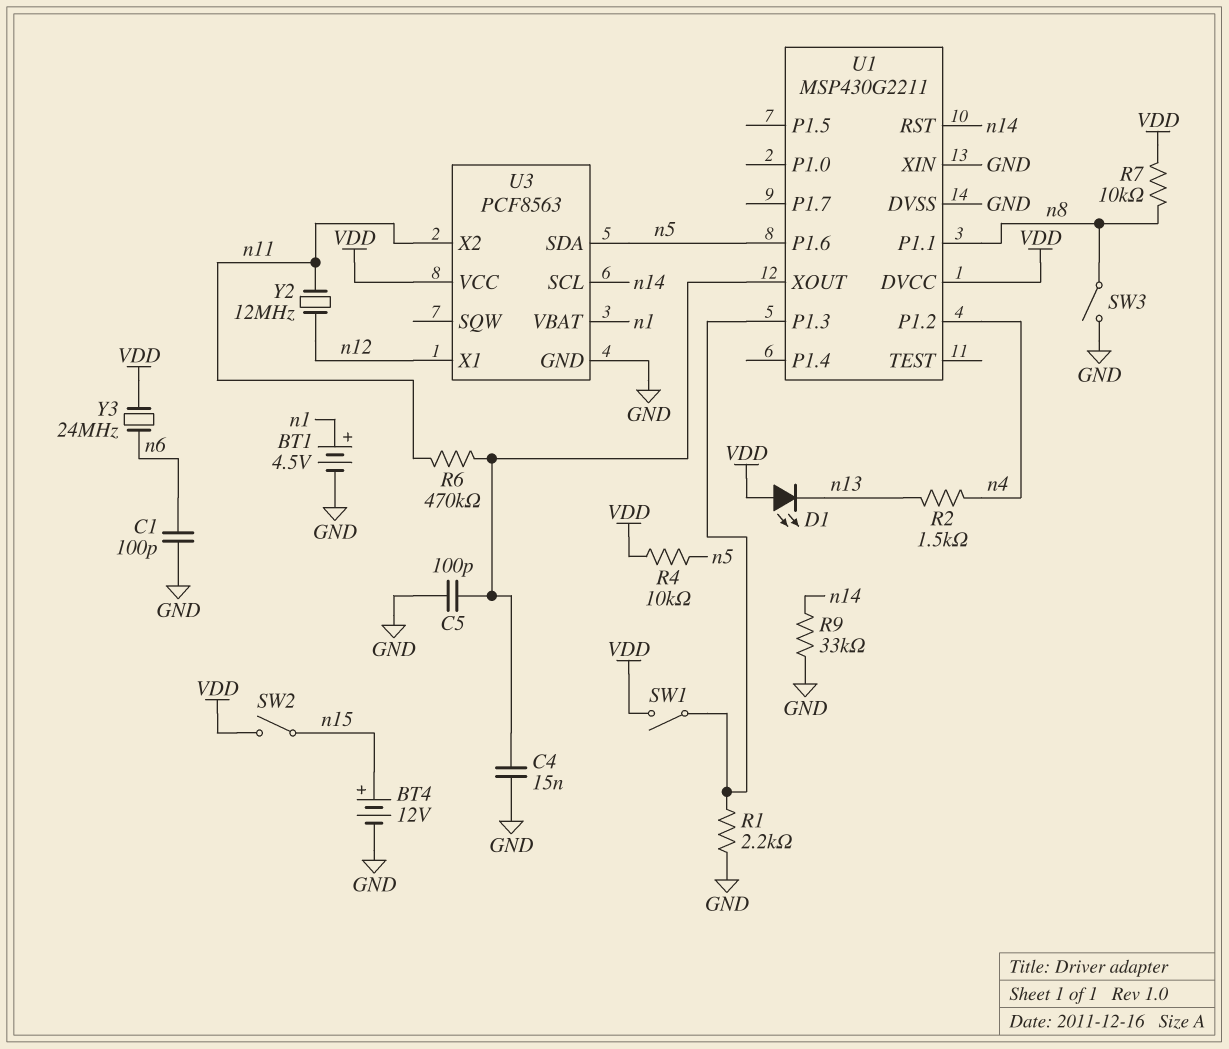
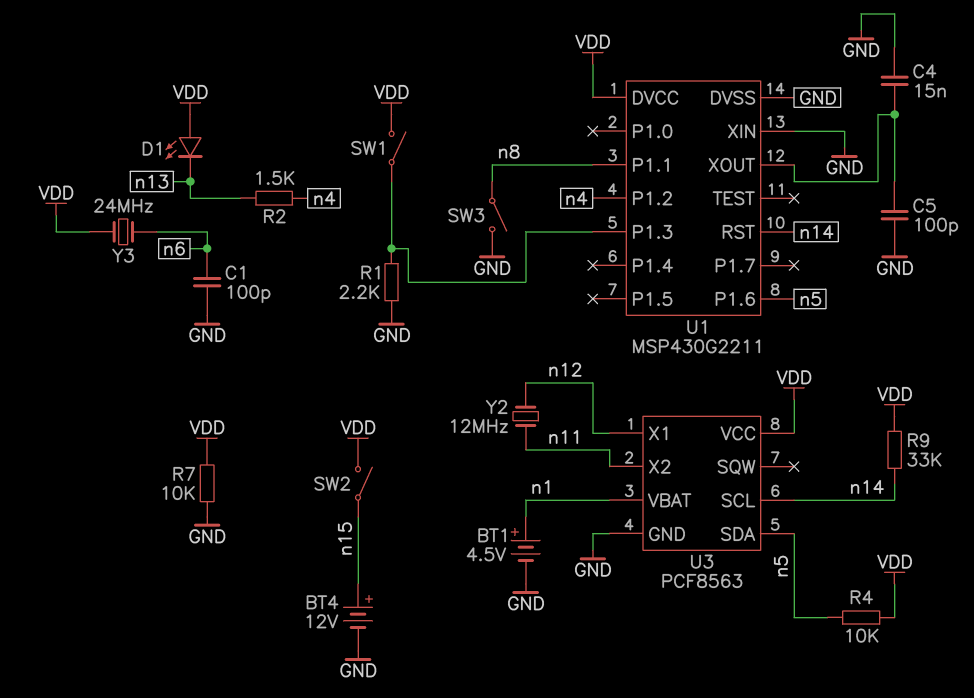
R6: 470k (U1/XOUT, n11) -> none
R7: 10k (VDD, n8) -> 10k (GND, VDD)
R9: 33k (GND, n14) -> 33k (VDD, n14)

